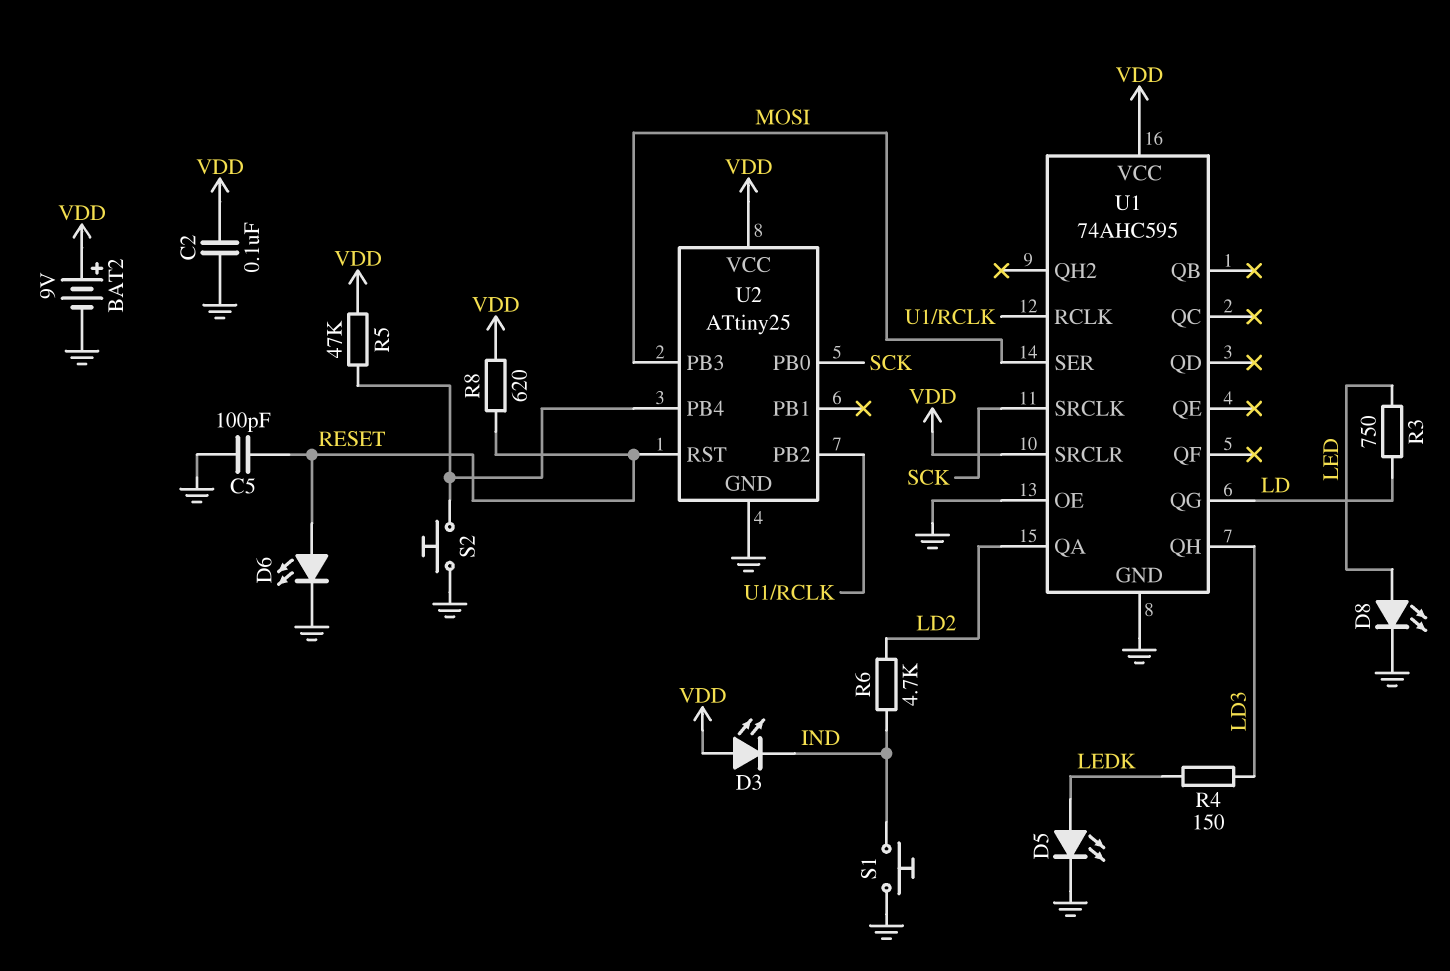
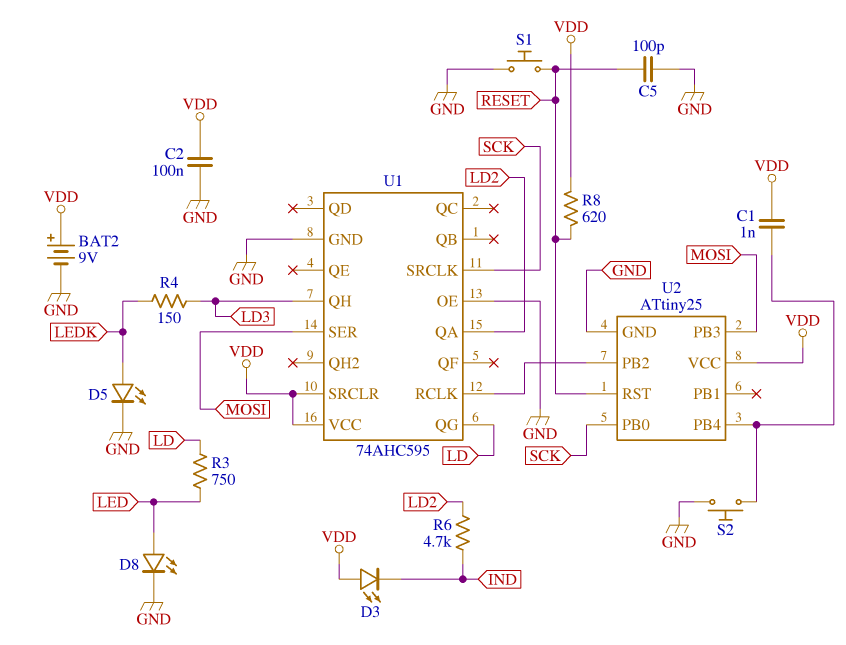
C1: none -> 1nF (U2/PB4, VDD)
D6: LED (A RESET, K GND) -> none
R5: 47k (U2/PB4, VDD) -> none
S1: button (GND, IND) -> button (GND, RESET)

